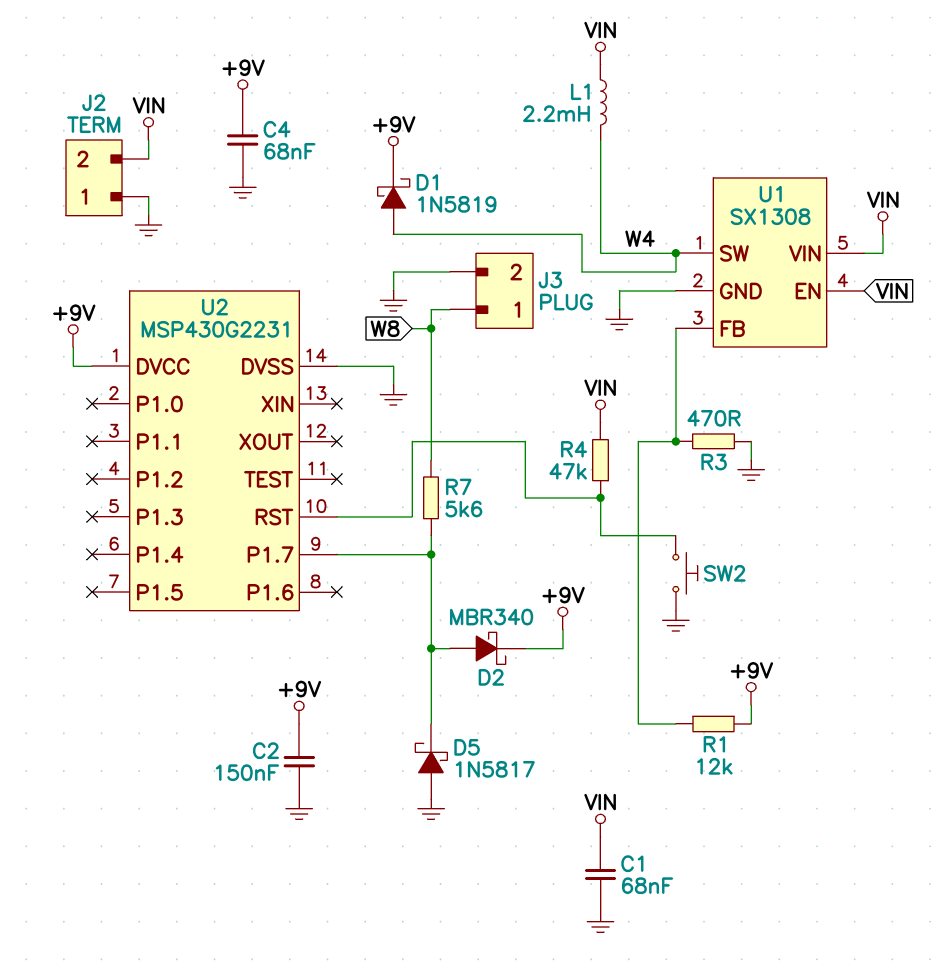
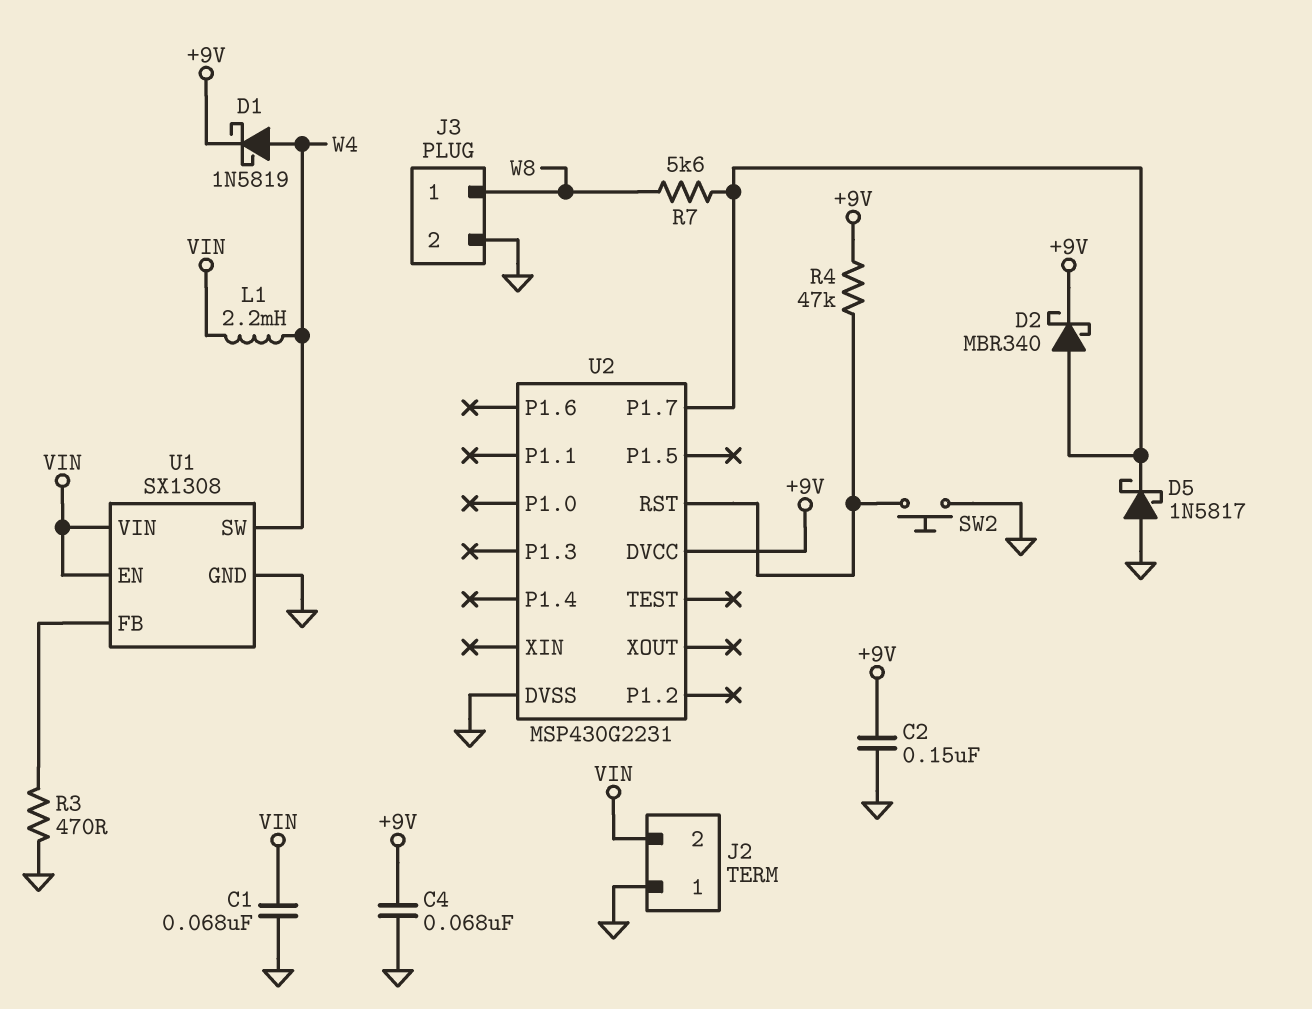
R1: 12k (+9V, U1/FB) -> none
R4: 47k (U2/RST, VIN) -> 47k (+9V, U2/RST)

